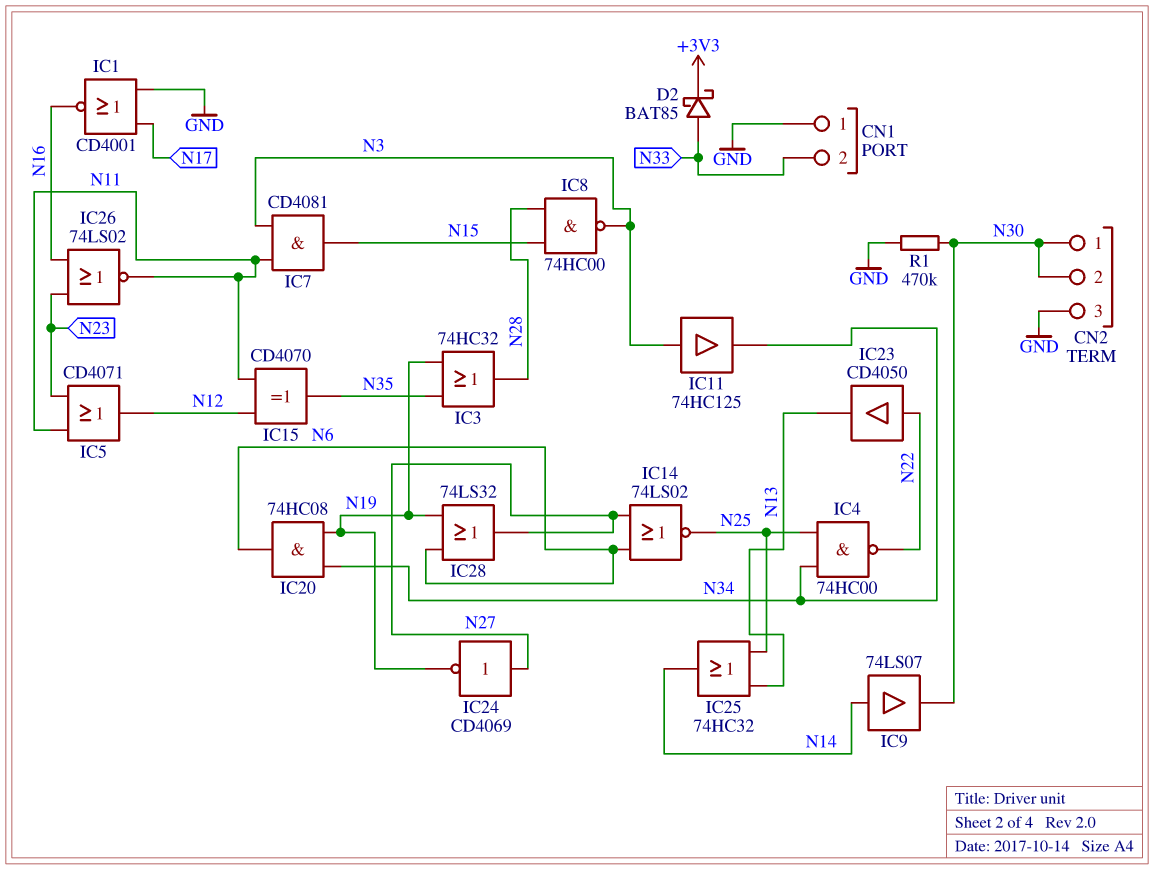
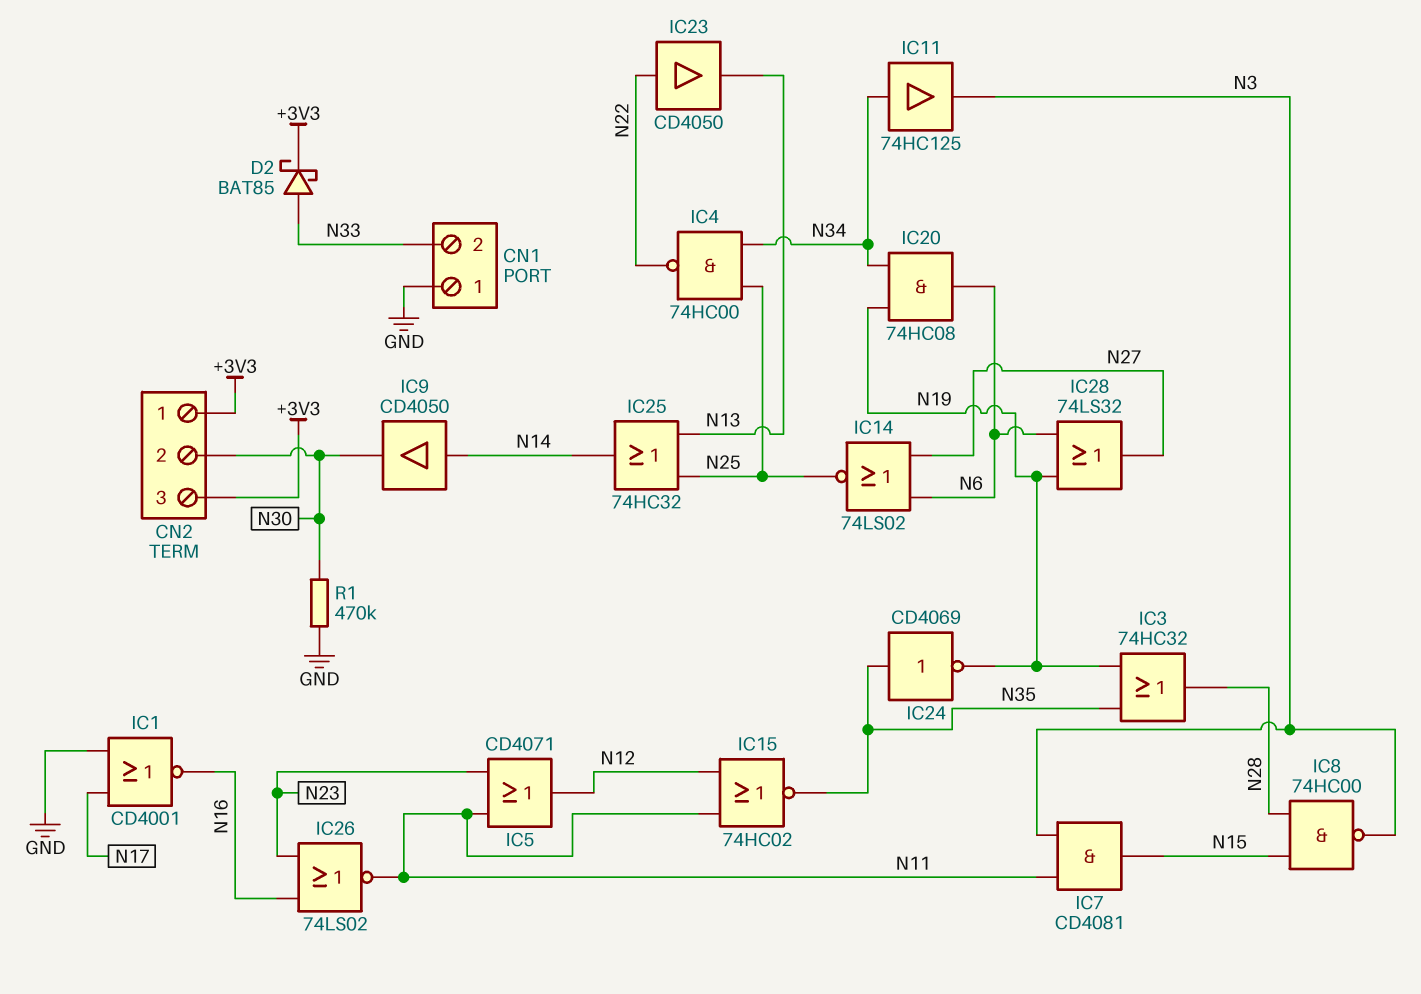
CN2 pin 1: N30 -> +3V3
CN2 pin 3: GND -> +3V3
IC9: buffer 74LS07 (in N14, out N30) -> buffer CD4050 (in N14, out N30)
IC11: buffer 74HC125 (in N3, out N34) -> buffer 74HC125 (in N34, out N3)
IC15: XOR CD4070 (in N11, in N12, out N35) -> NOR 74HC02 (in N11, in N12, out N35)
IC24: NOT CD4069 (in N27, out N19) -> NOT CD4069 (in N35, out N19)

